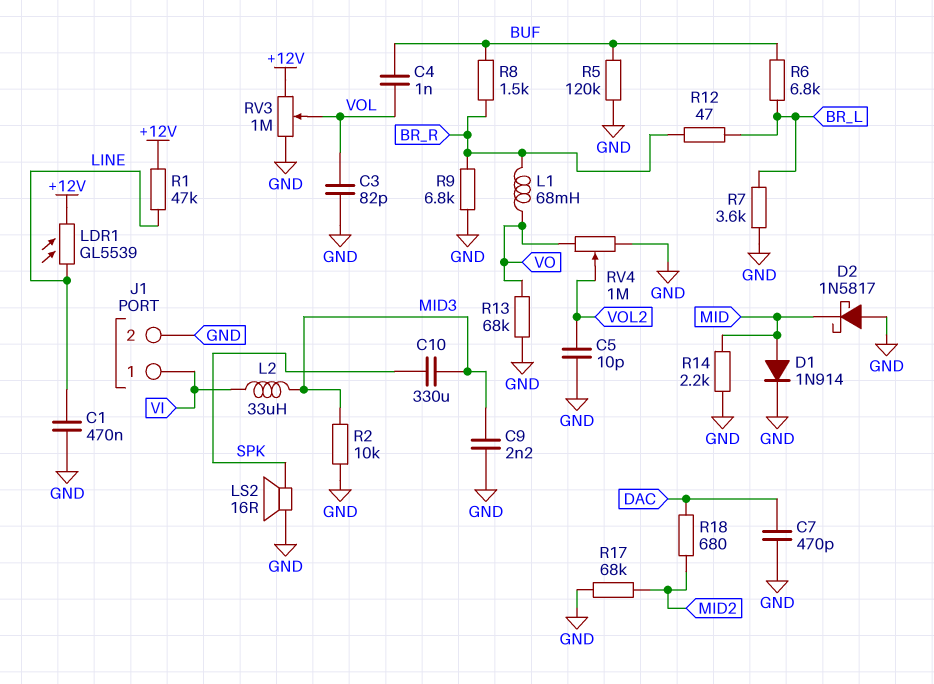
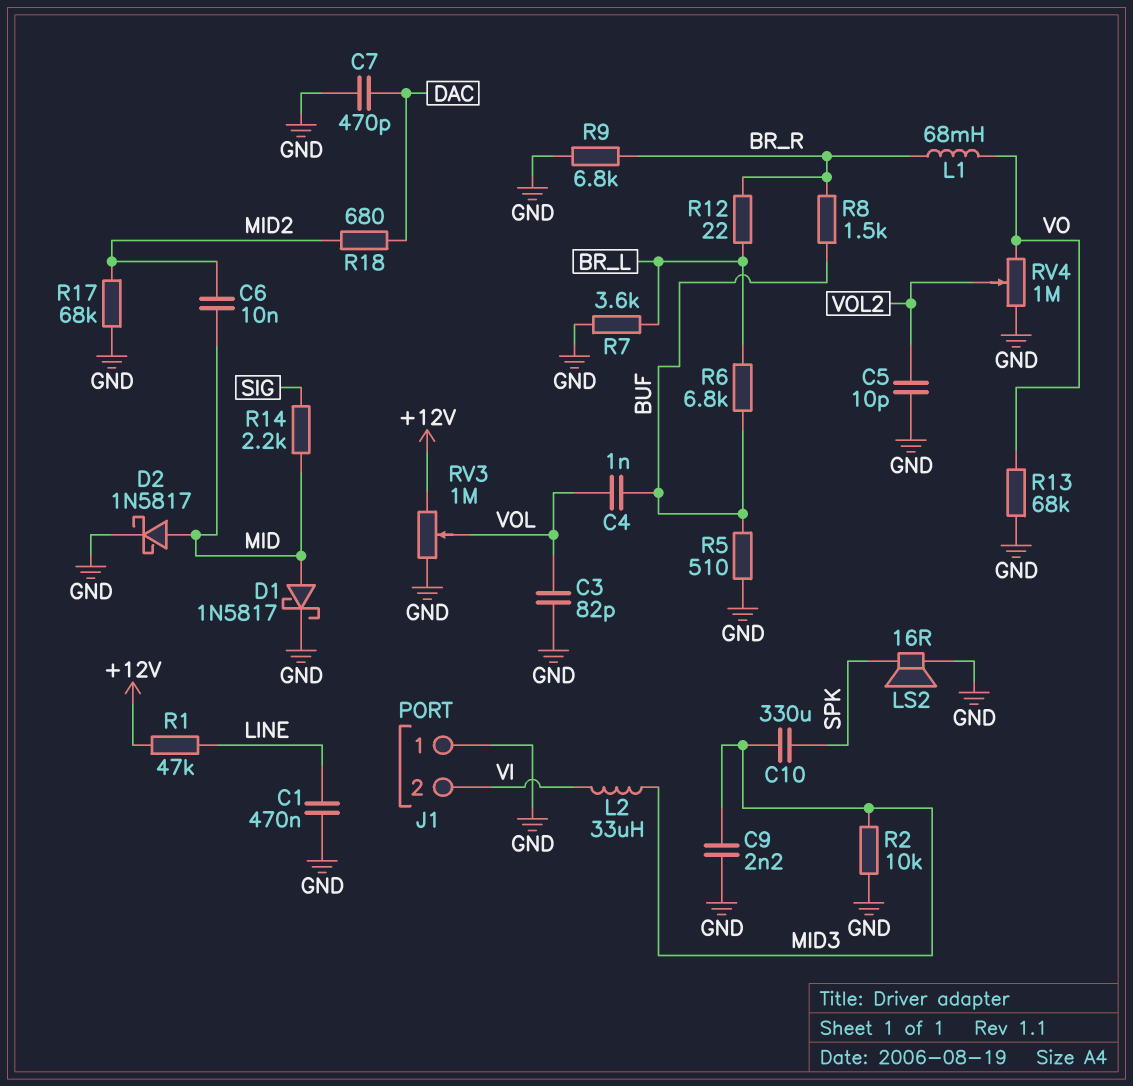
C6: none -> 10nF (MID, MID2)
D1: diode 1N914 (A MID, K GND) -> schottky 1N5817 (A MID, K GND)
D2: schottky 1N5817 (A GND, K MID) -> schottky 1N5817 (A MID, K GND)
J1 pin 1: VI -> GND
J1 pin 2: GND -> VI
LDR1: GL5539 (+12V, LINE) -> none
R5: 120k (BUF, GND) -> 510 (BUF, GND)
R12: 47 (BR_L, BR_R) -> 22 (BR_L, BR_R)
R14: 2.2k (GND, MID) -> 2.2k (MID, SIG)

